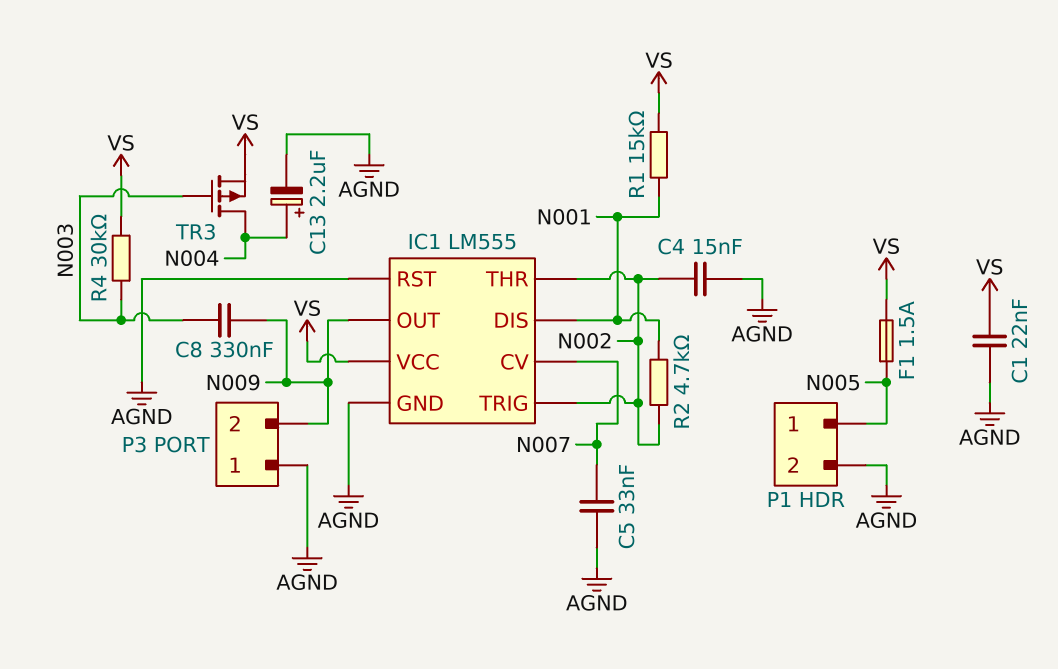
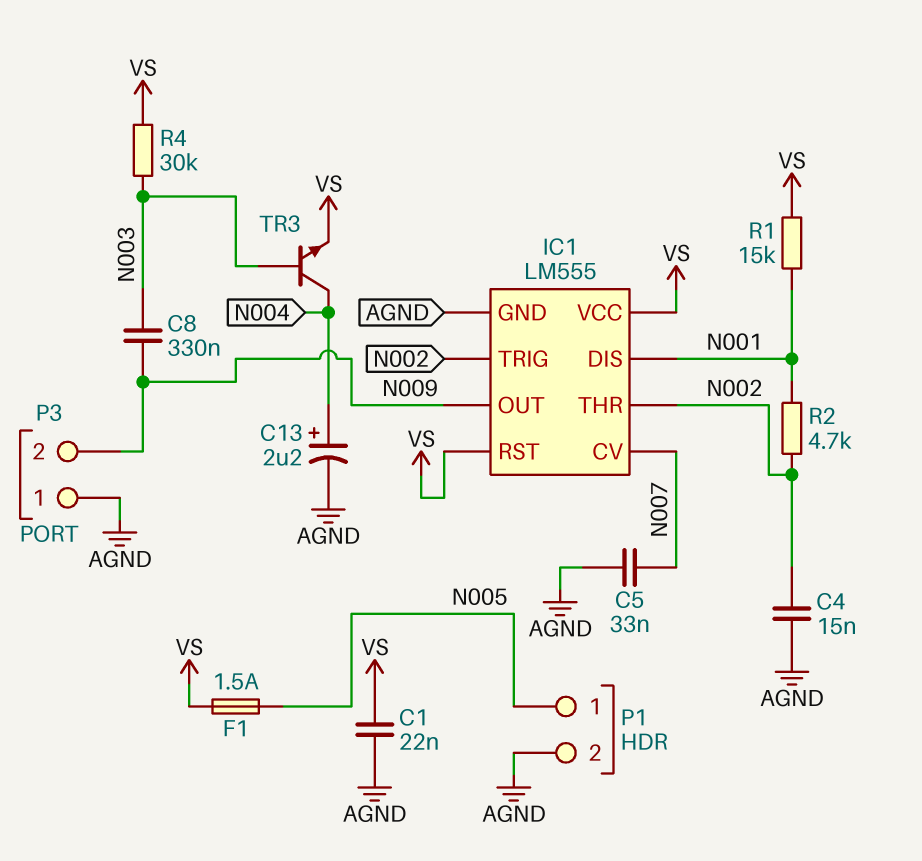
IC1 pin RST: AGND -> VS
TR3: PMOS (G N003, D N004, S VS) -> NPN (B N003, C N004, E VS)

